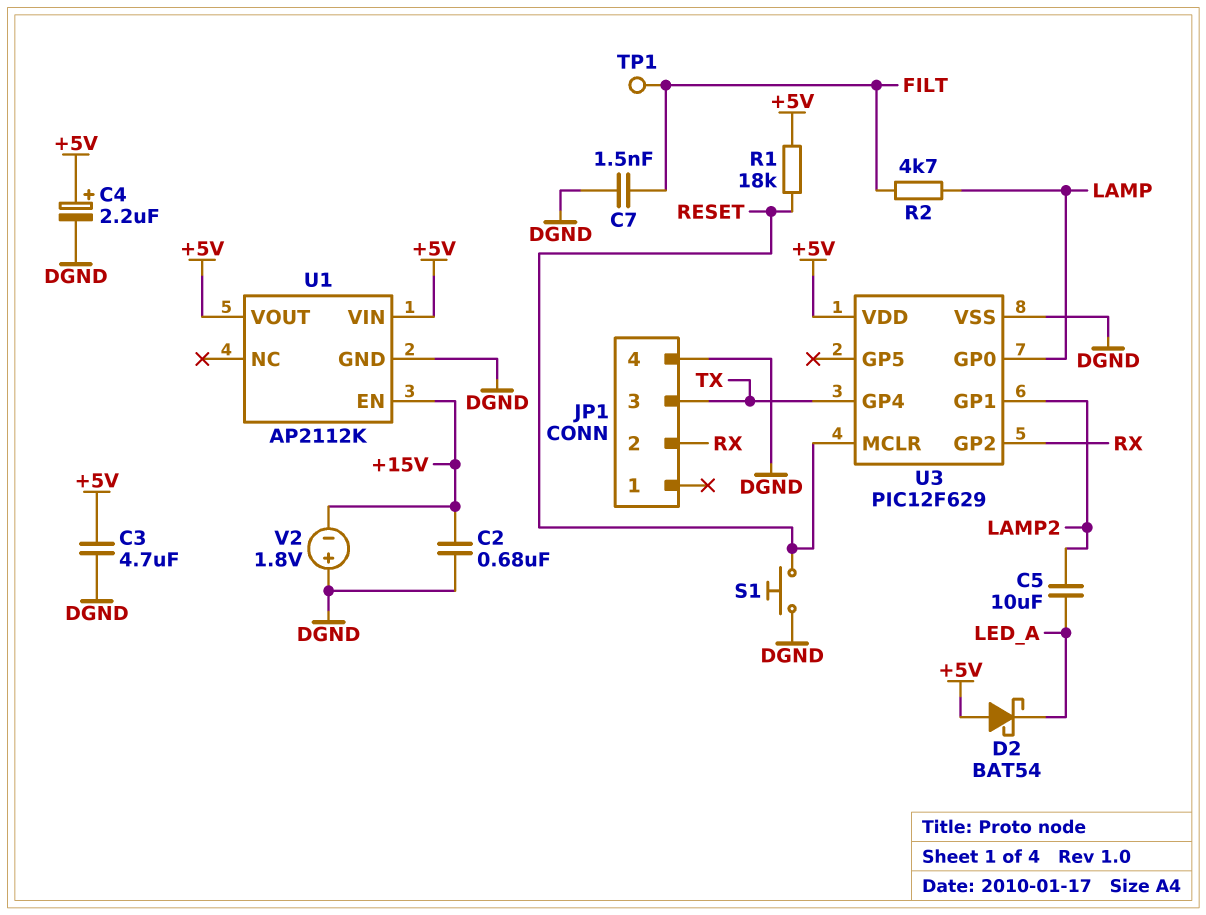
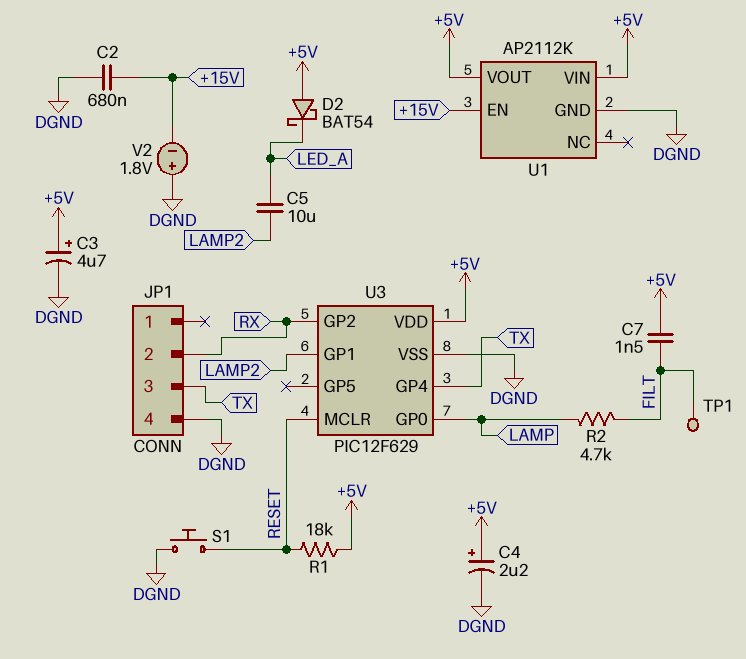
C3: 4.7uF (+5V, DGND) -> 4.7uF (plus +5V, minus DGND)
C7: 1.5nF (DGND, FILT) -> 1.5nF (+5V, FILT)

